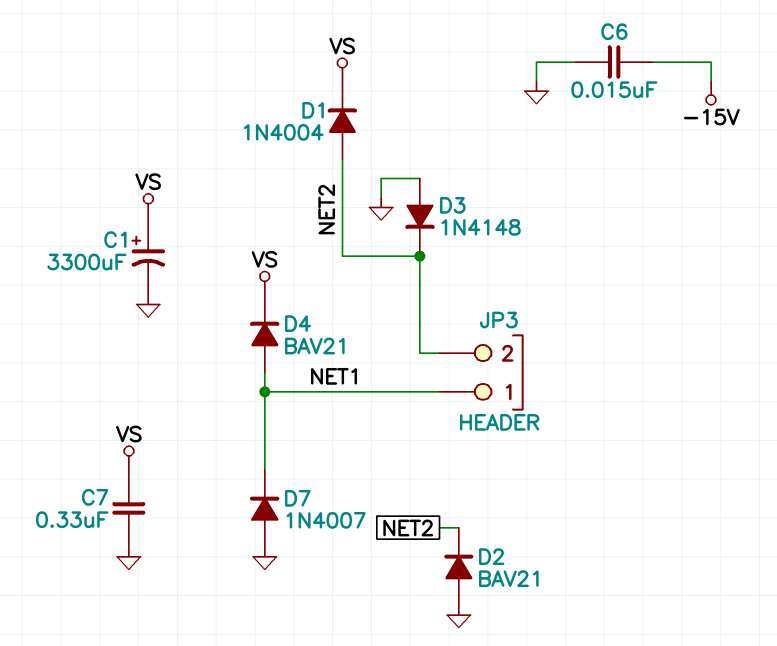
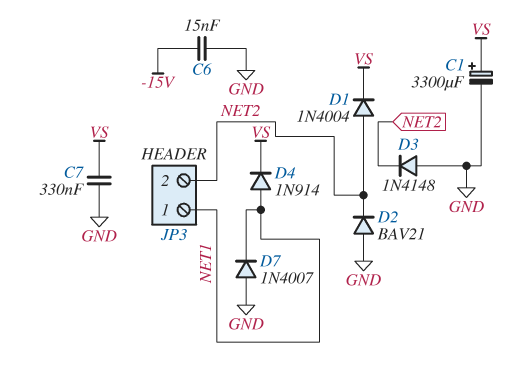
D4: diode BAV21 (A NET1, K VS) -> diode 1N914 (A NET1, K VS)

